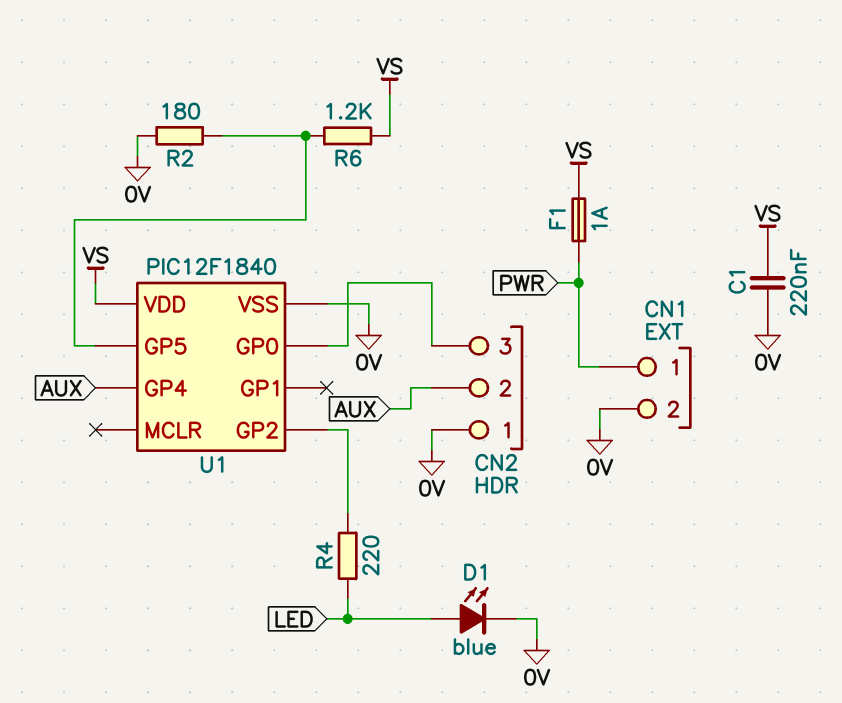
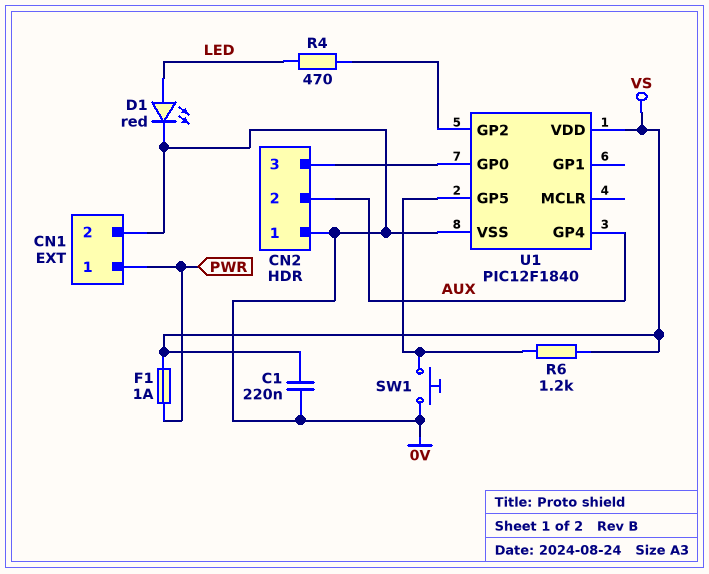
D1: LED blue (A LED, K 0V) -> LED red (A LED, K 0V)
R2: 180 (0V, U1/GP5) -> none
R4: 220 (LED, U1/GP2) -> 470 (LED, U1/GP2)
SW1: none -> button (0V, U1/GP5)

